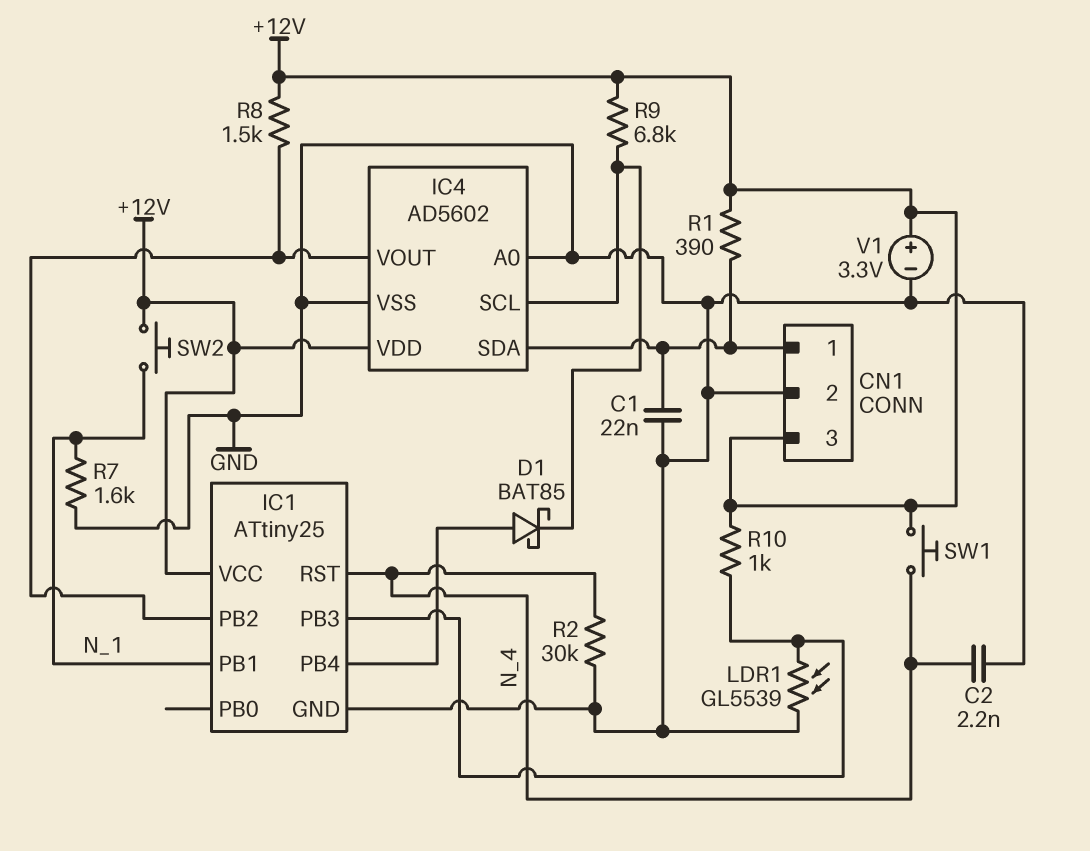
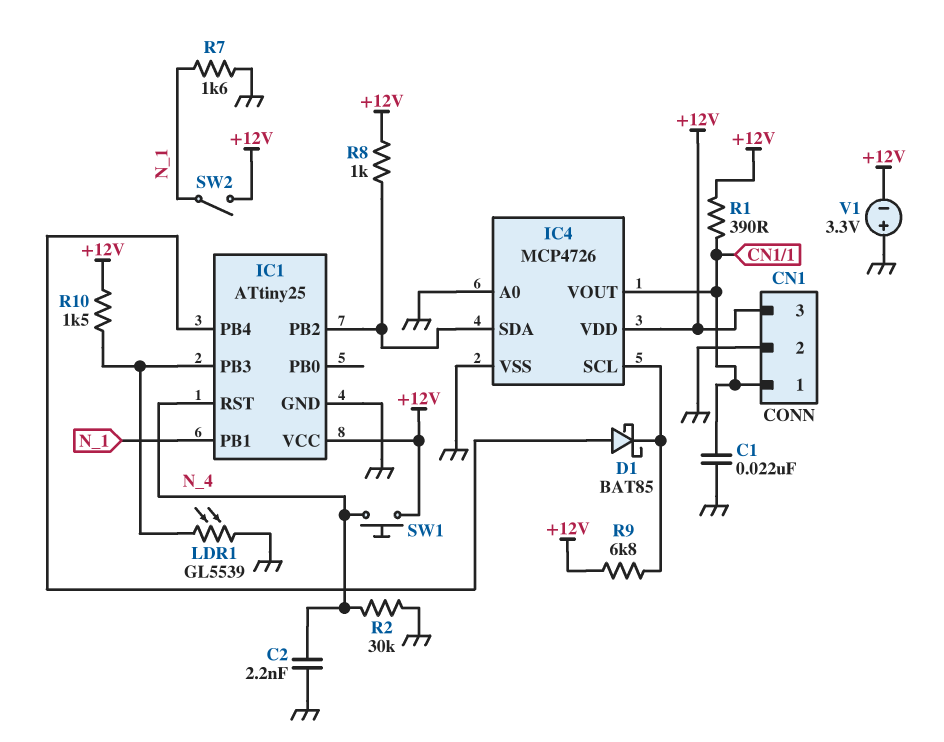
IC4: AD5602 -> MCP4726
IC4 pin SDA: CN1/1 -> IC1/PB2
IC4 pin VOUT: IC1/PB2 -> CN1/1
R8: 1.5k (+12V, IC1/PB2) -> 1k (+12V, IC1/PB2)
R10: 1k (+12V, IC1/PB3) -> 1.5k (+12V, IC1/PB3)
SW2: button (+12V, N_1) -> switch (+12V, N_1)
V1: 3.3V (plus +12V, minus GND) -> 3.3V (plus GND, minus +12V)

